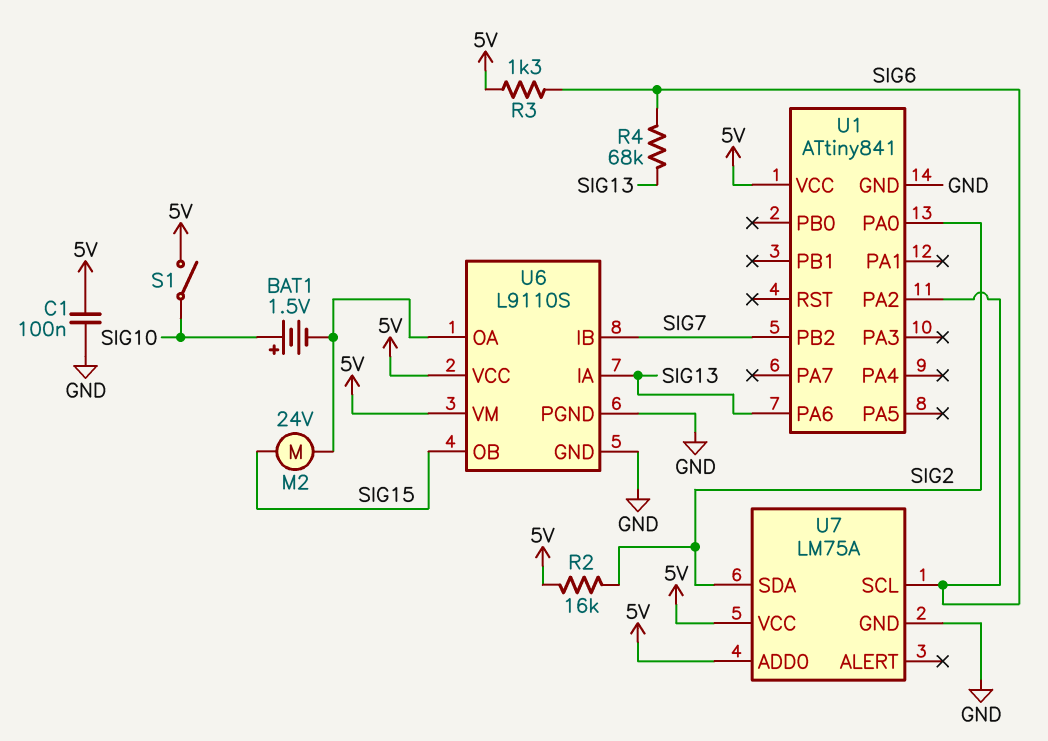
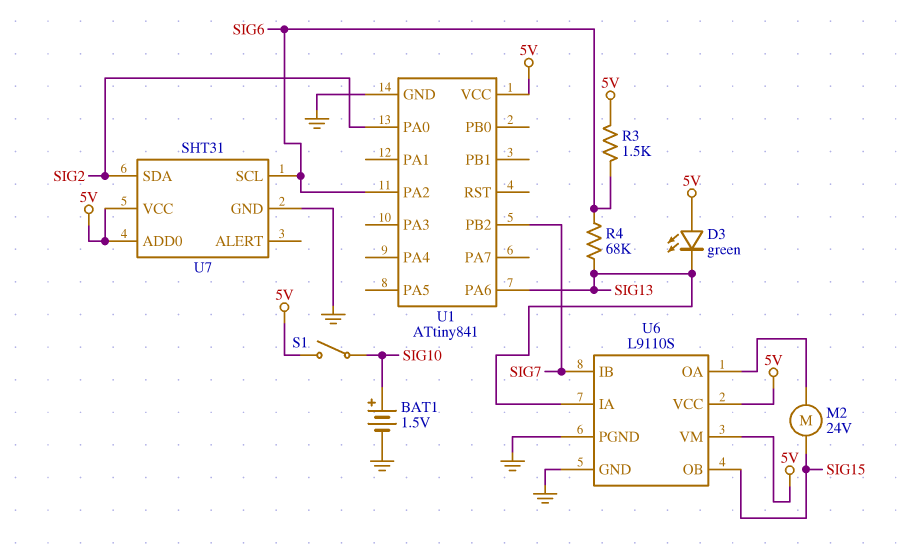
BAT1: 1.5V (plus SIG10, minus U6/OA) -> 1.5V (plus SIG10, minus GND)
C1: 100nF (5V, GND) -> none
D3: none -> LED green (A 5V, K SIG13)
R2: 16k (5V, SIG2) -> none
R3: 1.3k (5V, SIG6) -> 1.5k (5V, SIG6)
U7: LM75A -> SHT31

